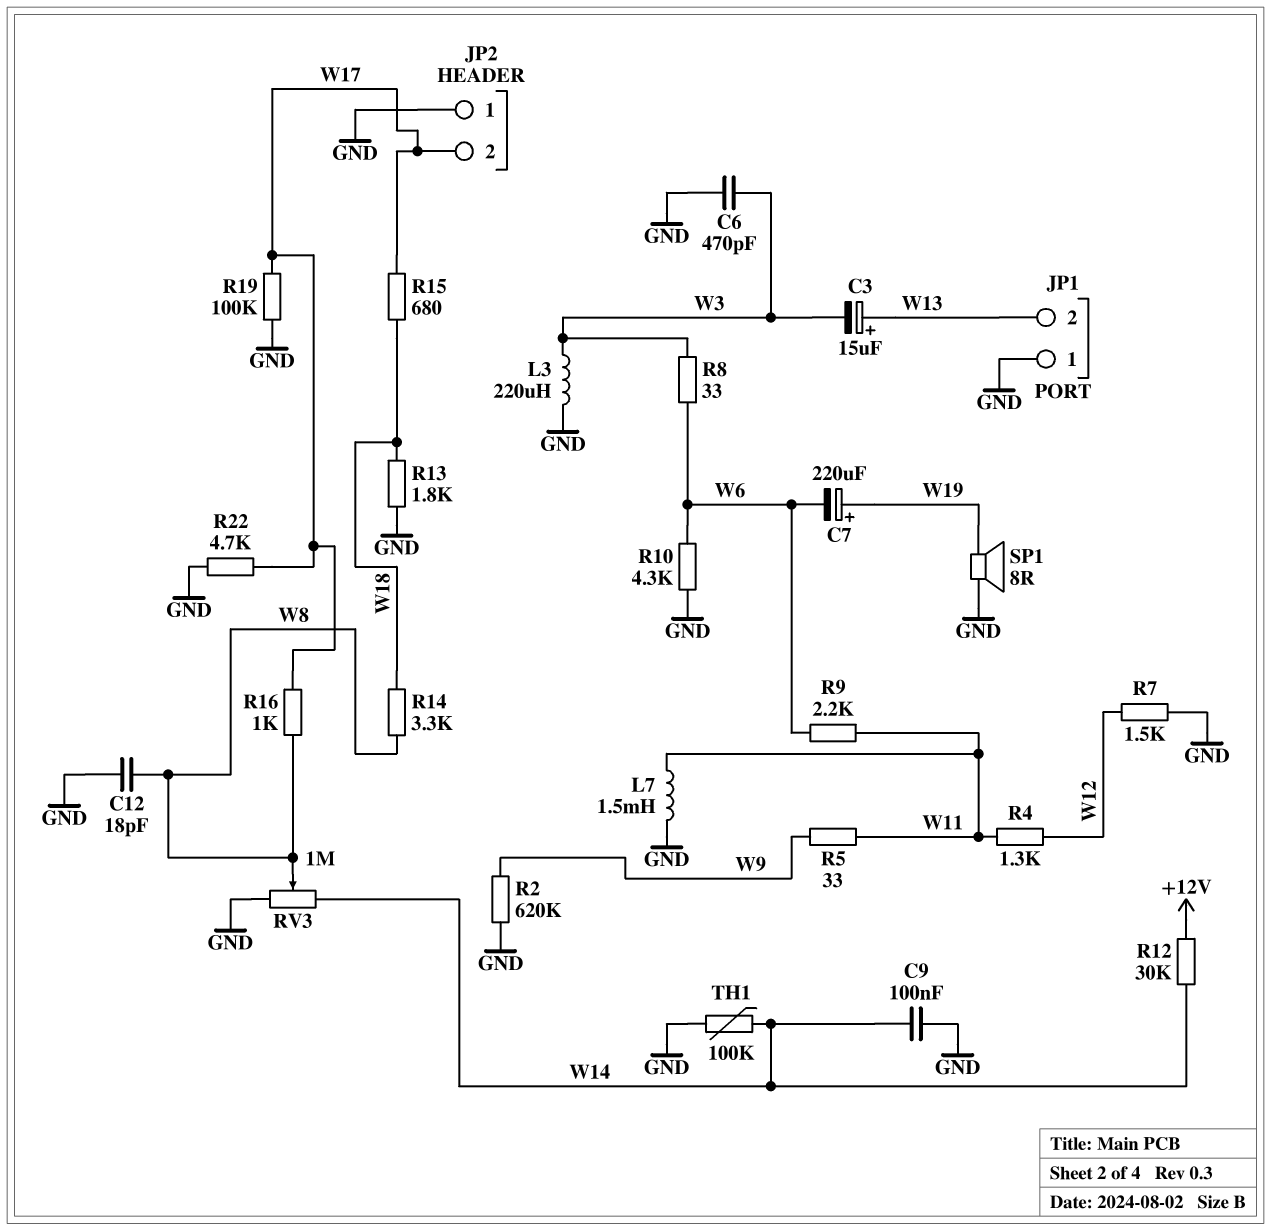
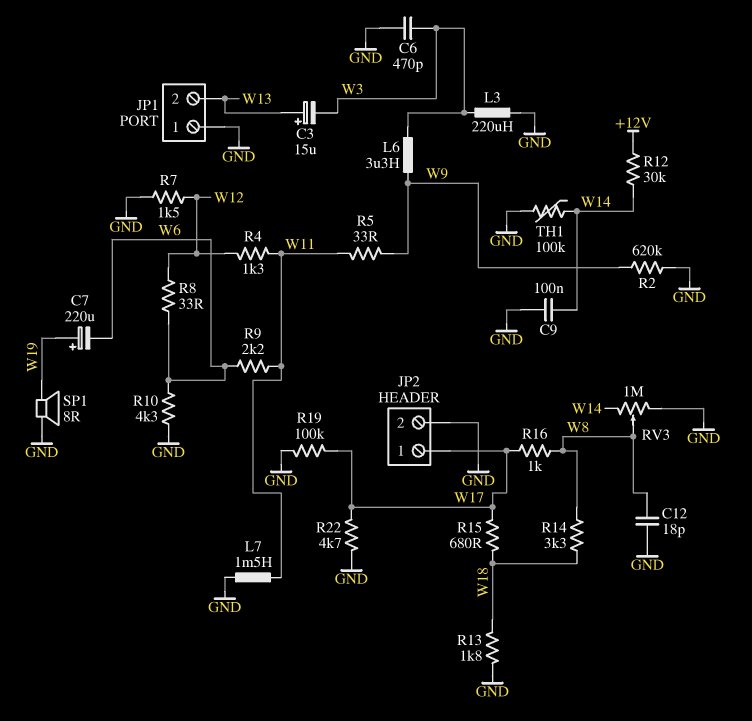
JP2 pin 1: GND -> W17
JP2 pin 2: W17 -> GND
L6: none -> 3.3uH (W3, W9)
R8: 33 (W3, W6) -> 33 (W6, W12)

